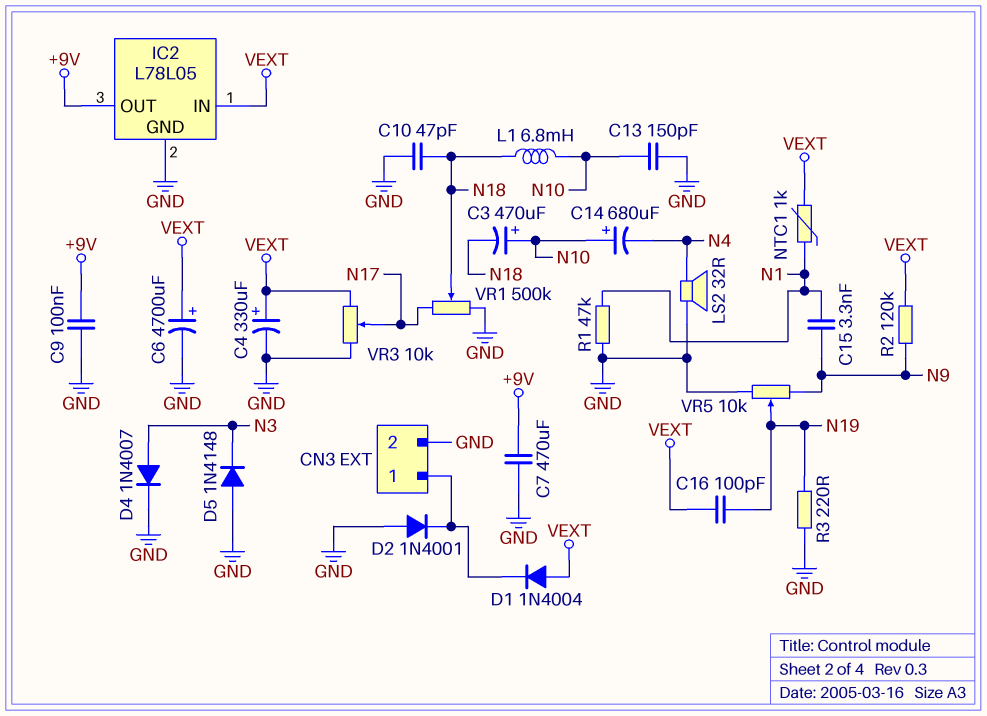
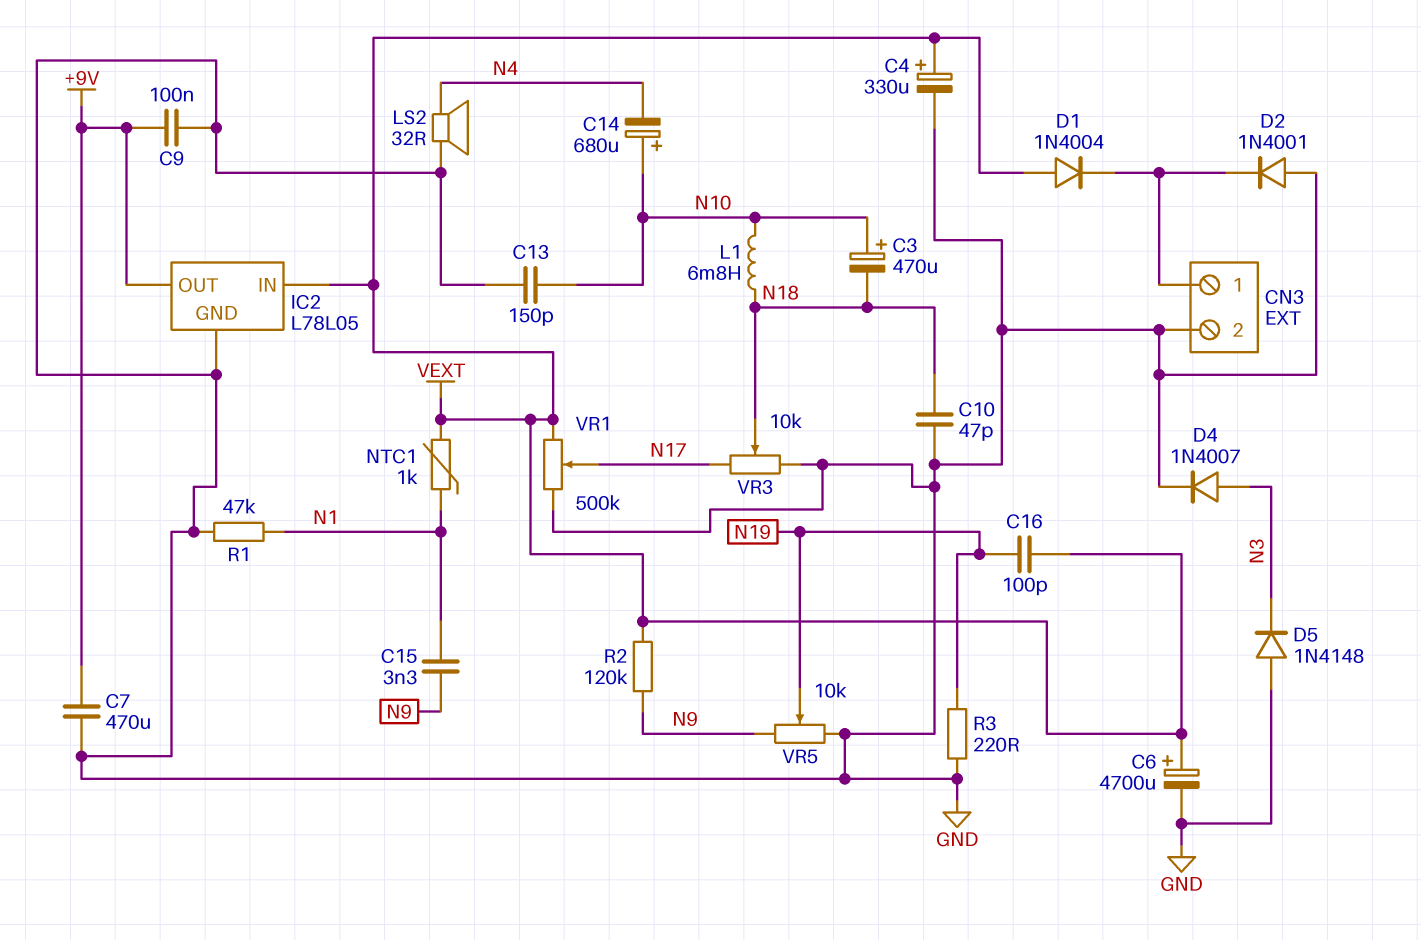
VR1: 500k (GND, N17, wiper N18) -> 500k (GND, VEXT, wiper N17)
VR3: 10k (GND, VEXT, wiper N17) -> 10k (GND, N17, wiper N18)

